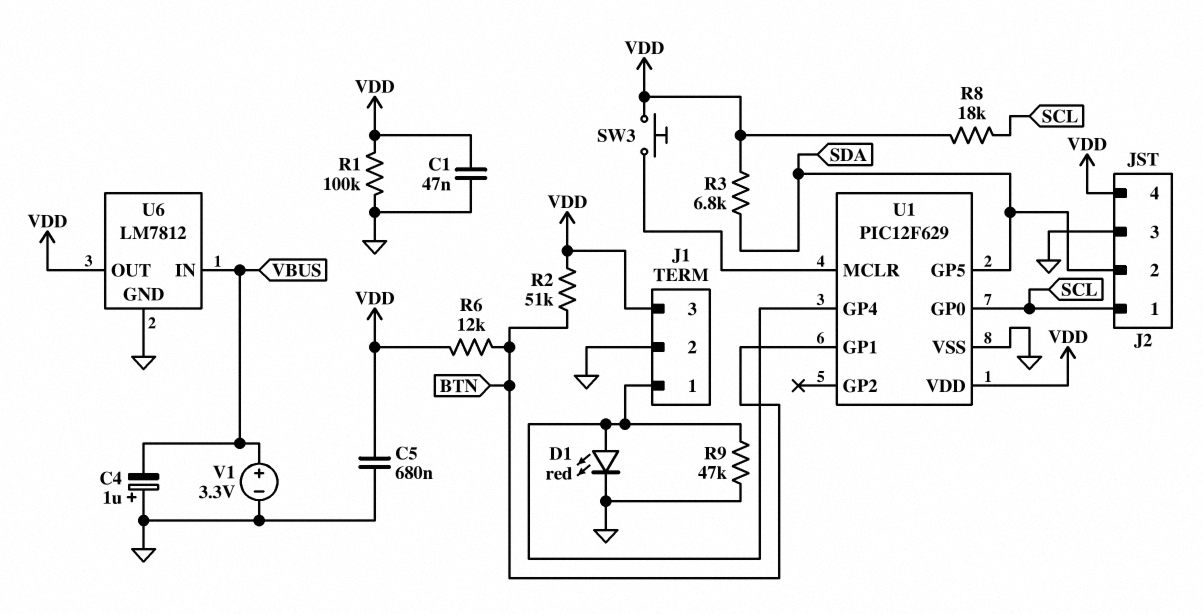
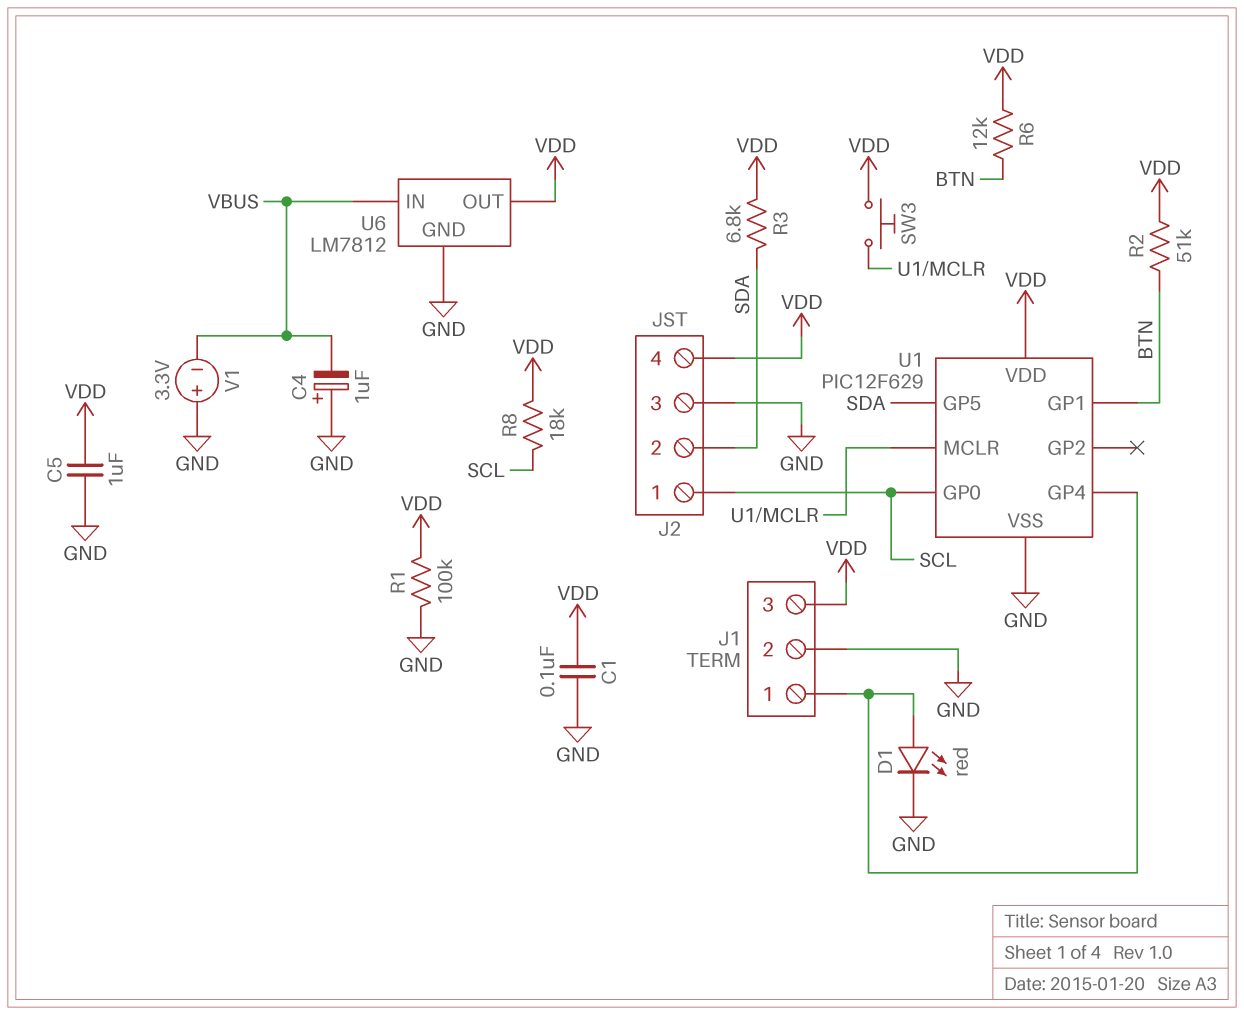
C1: 47nF (GND, VDD) -> 100nF (GND, VDD)
C5: 680nF (GND, VDD) -> 1uF (GND, VDD)
R9: 47k (GND, J1/1) -> none
V1: 3.3V (plus VBUS, minus GND) -> 3.3V (plus GND, minus VBUS)

